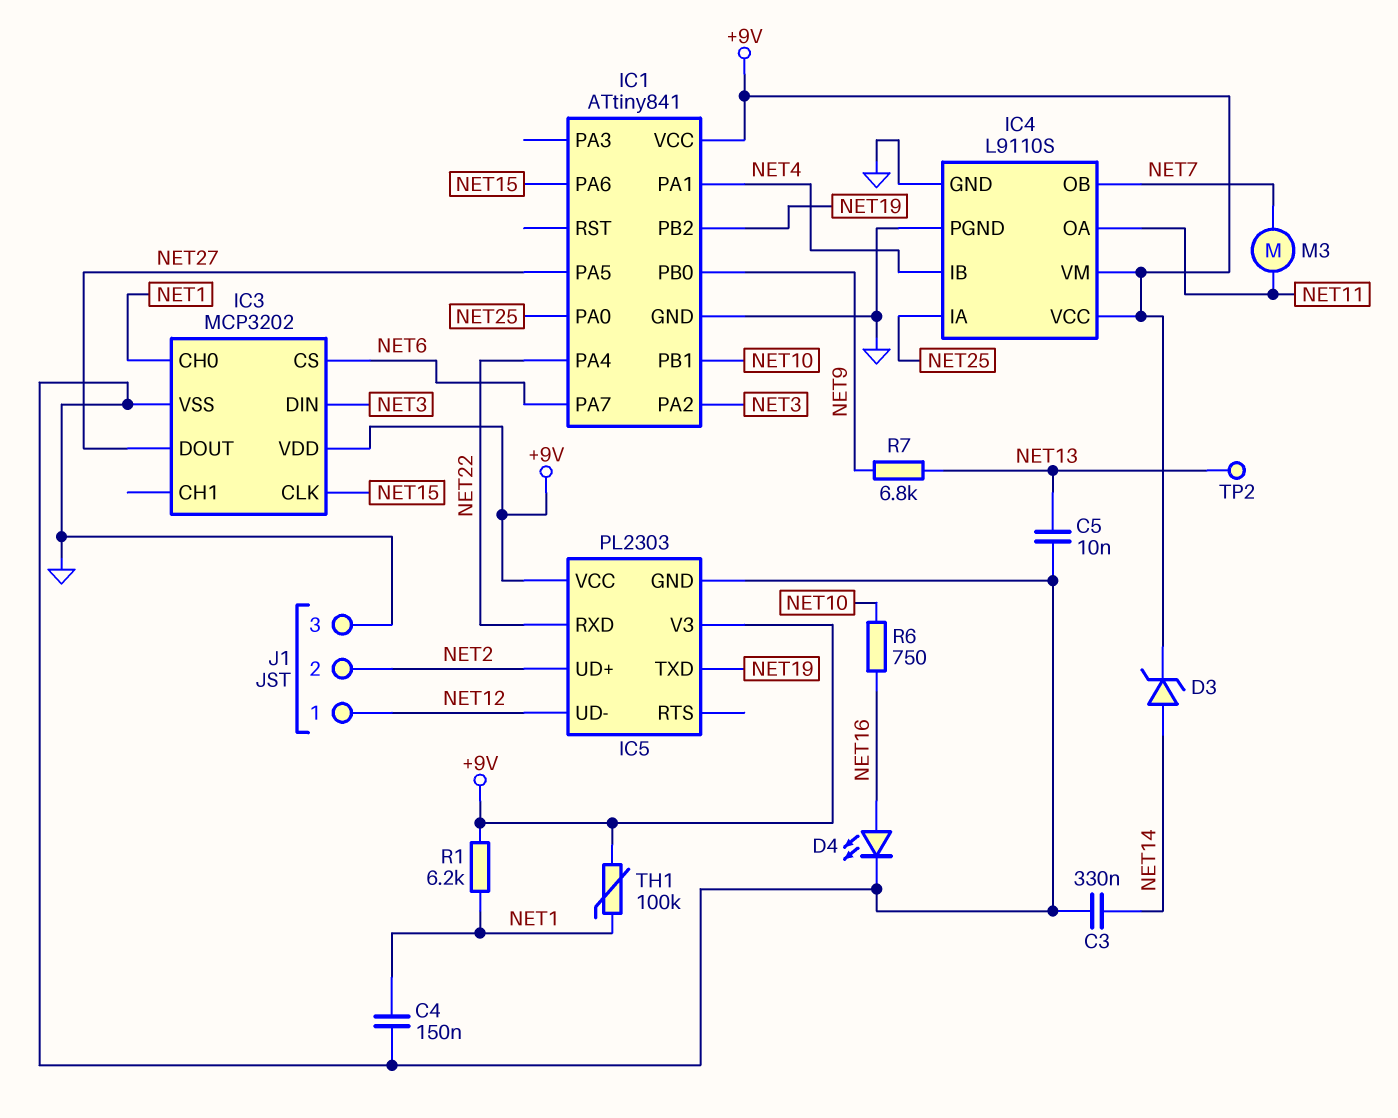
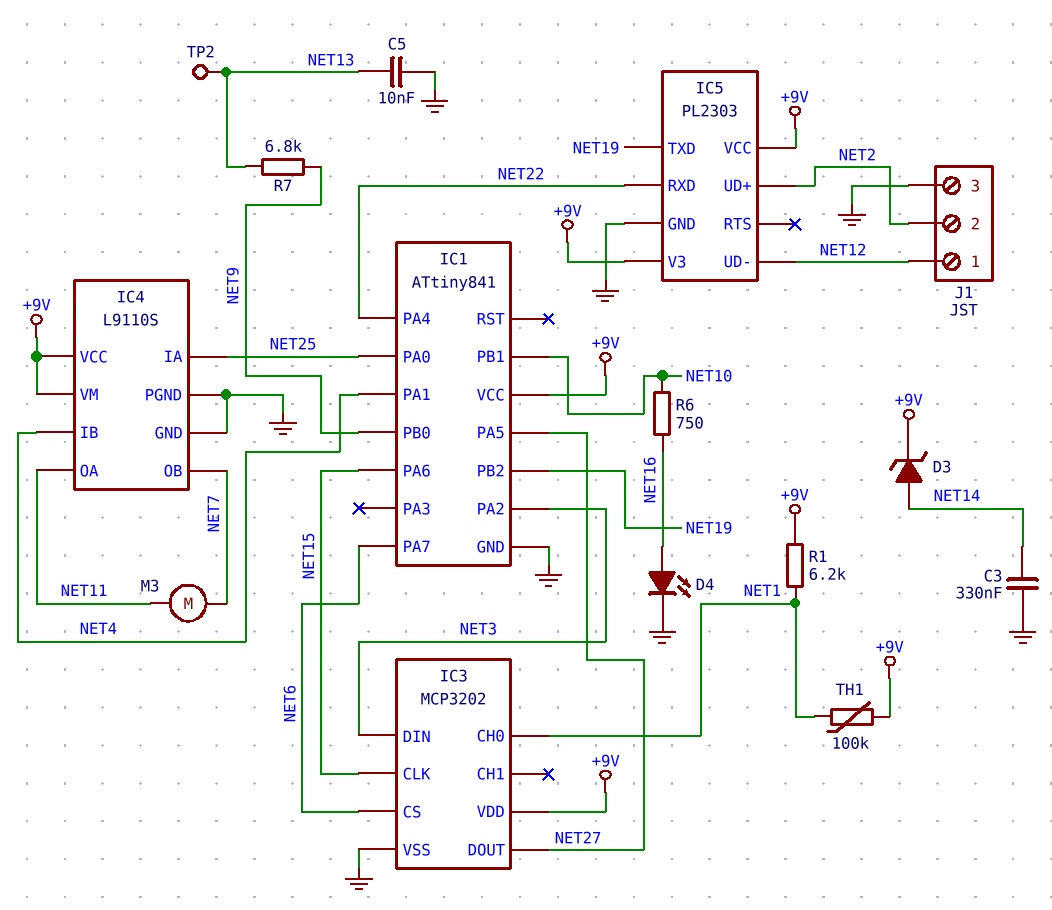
C4: 150nF (GND, NET1) -> none

